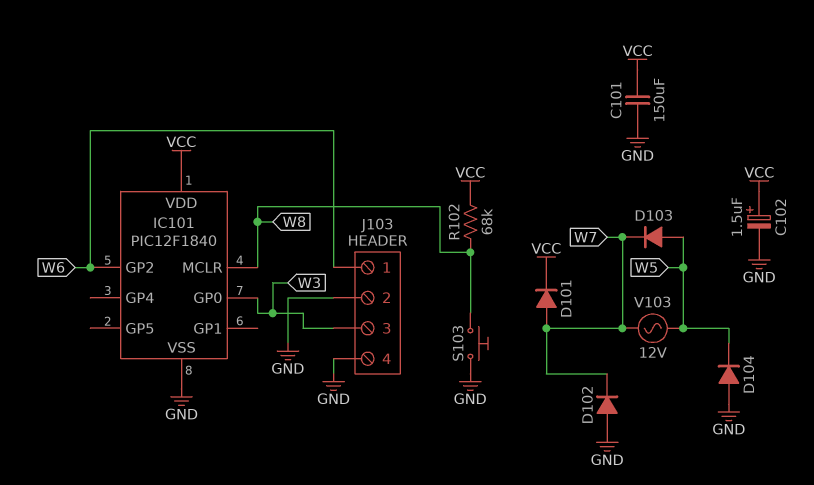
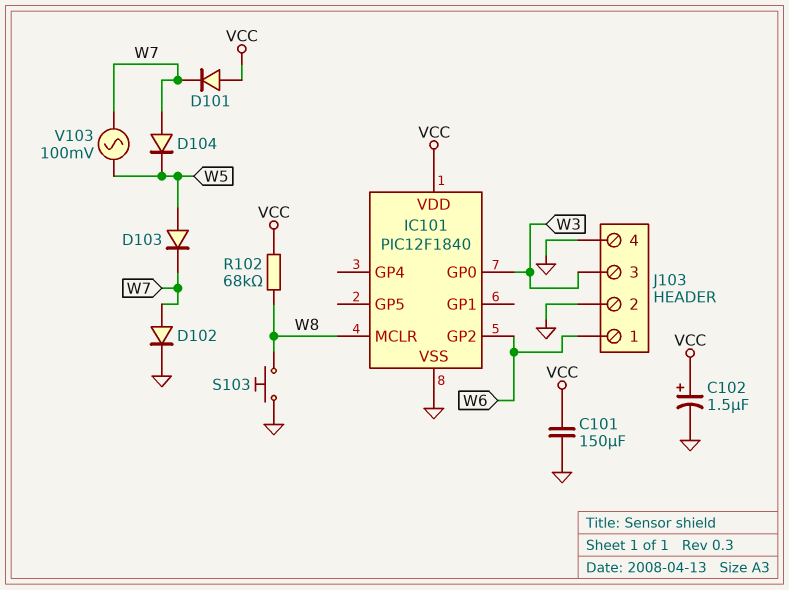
D101: diode (A W7, K VCC) -> diode (A VCC, K W7)
D102: diode (A GND, K W7) -> diode (A W7, K GND)
D104: diode (A GND, K W5) -> diode (A W7, K W5)
V103: AC 12V (W5, W7) -> AC 100mV (W5, W7)

